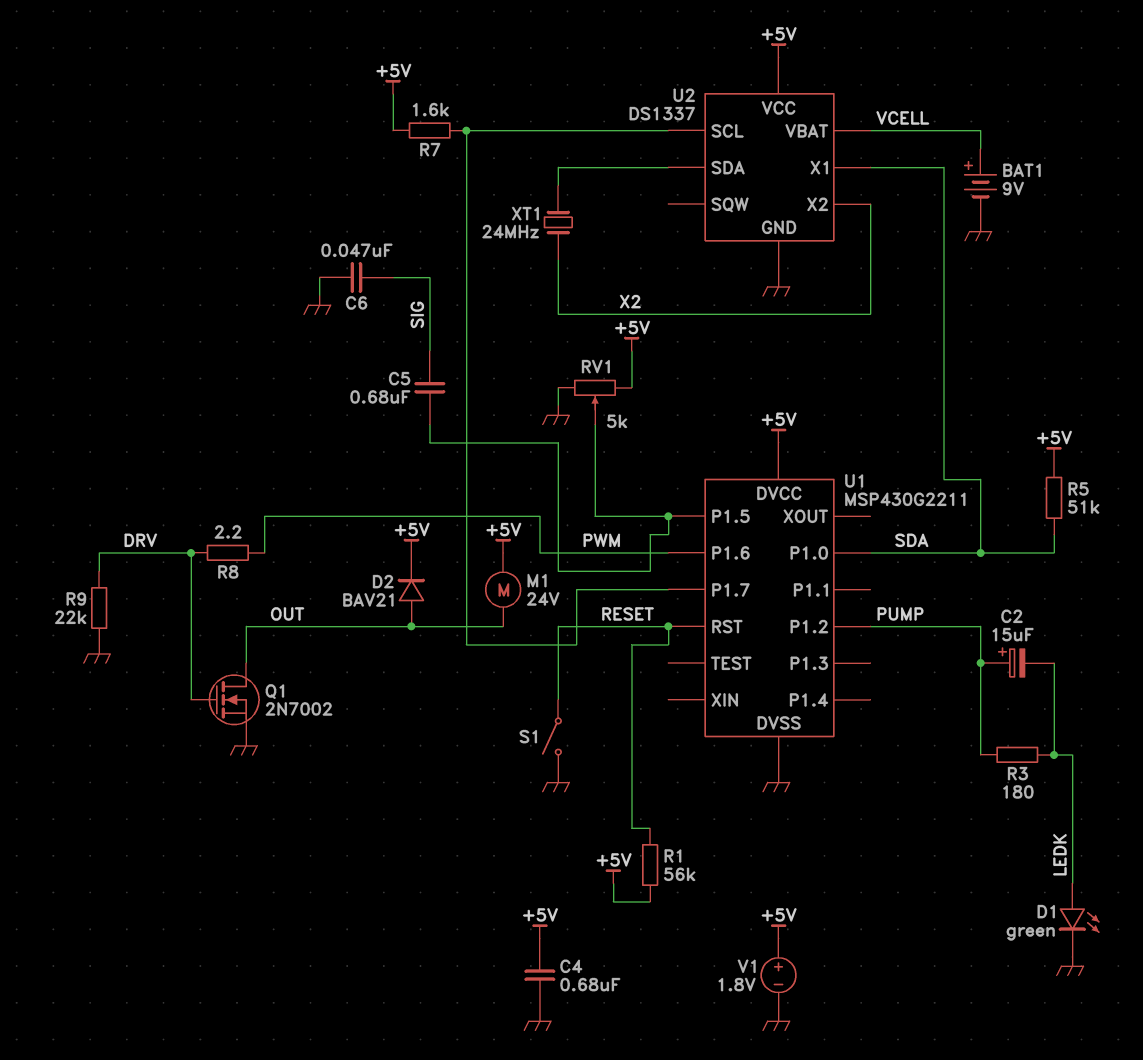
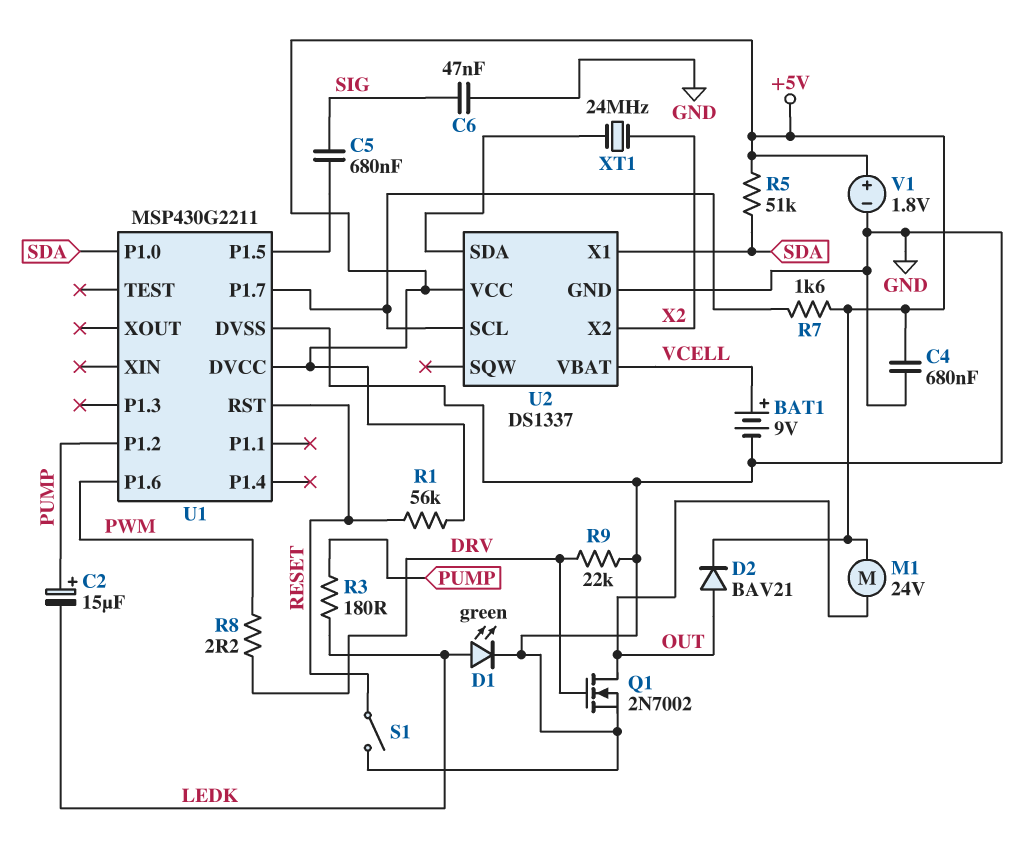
RV1: 5k (+5V, GND, wiper U1/P1.5) -> none

